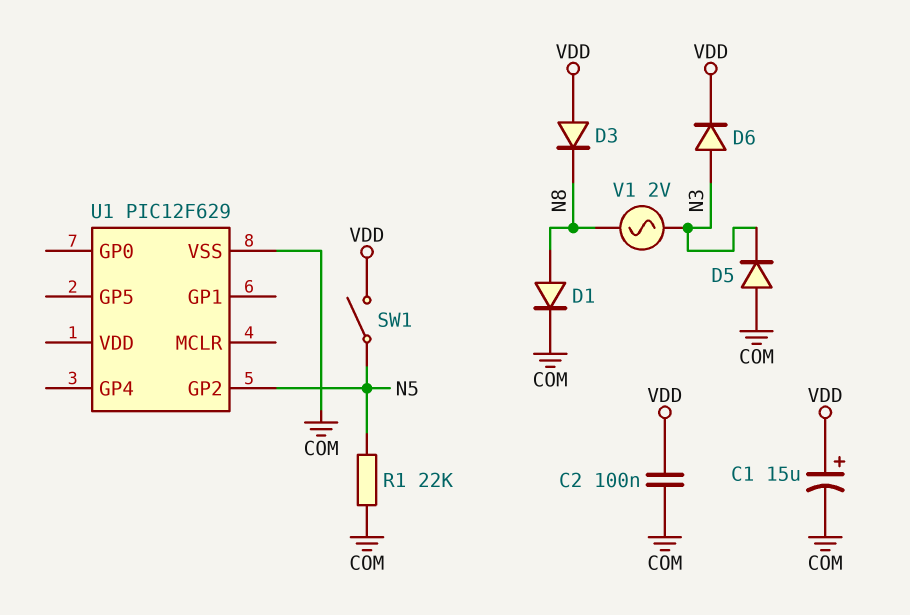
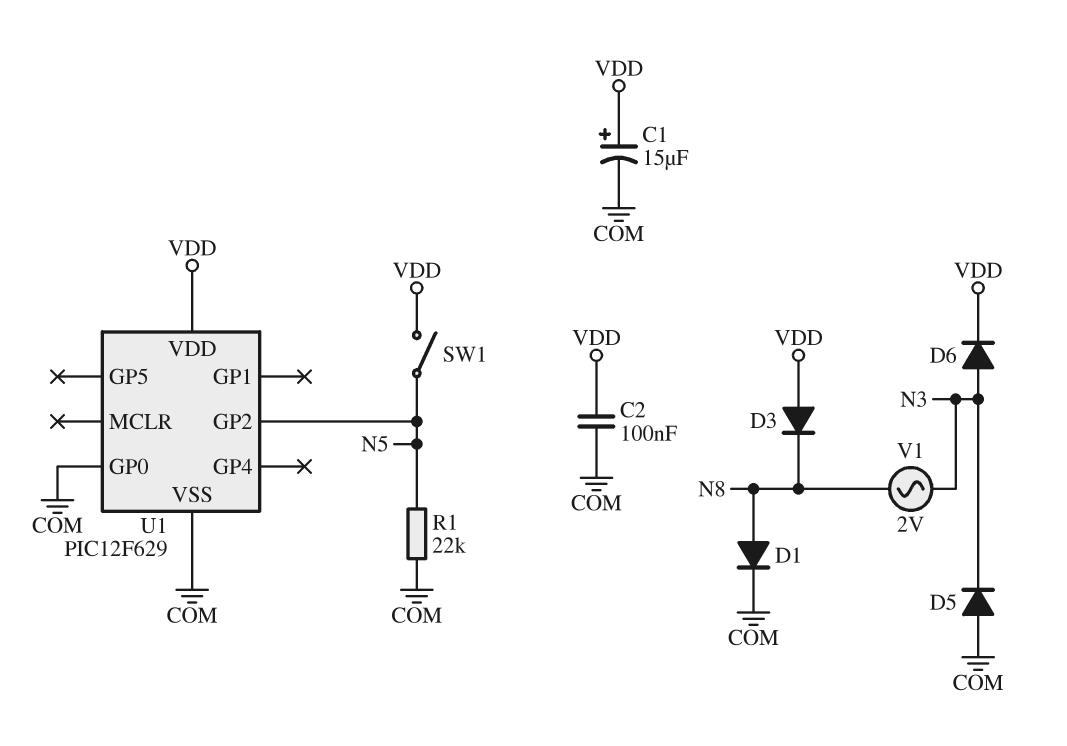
U1 pin GP0: none -> COM
U1 pin VDD: none -> VDD

